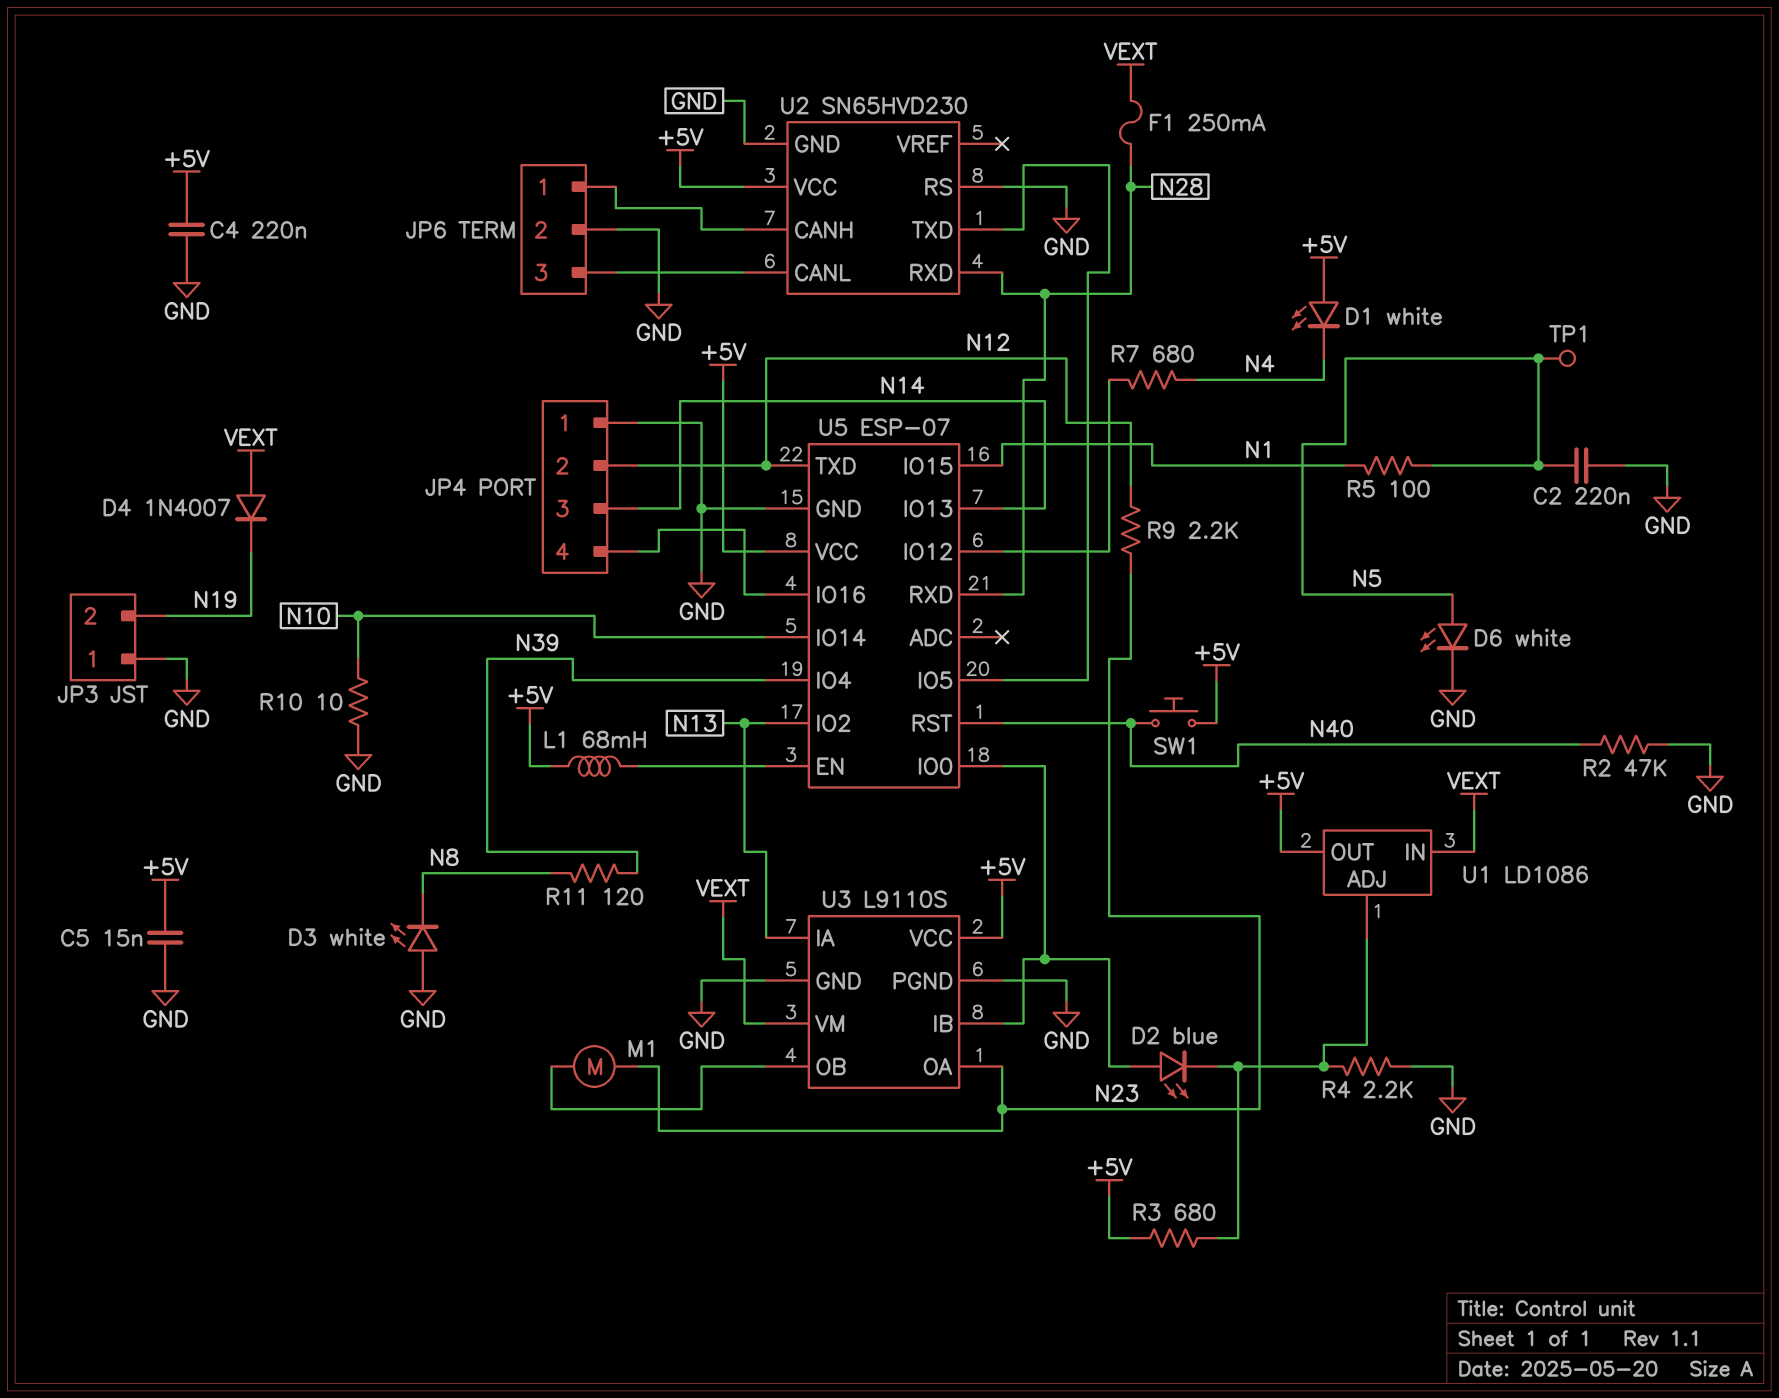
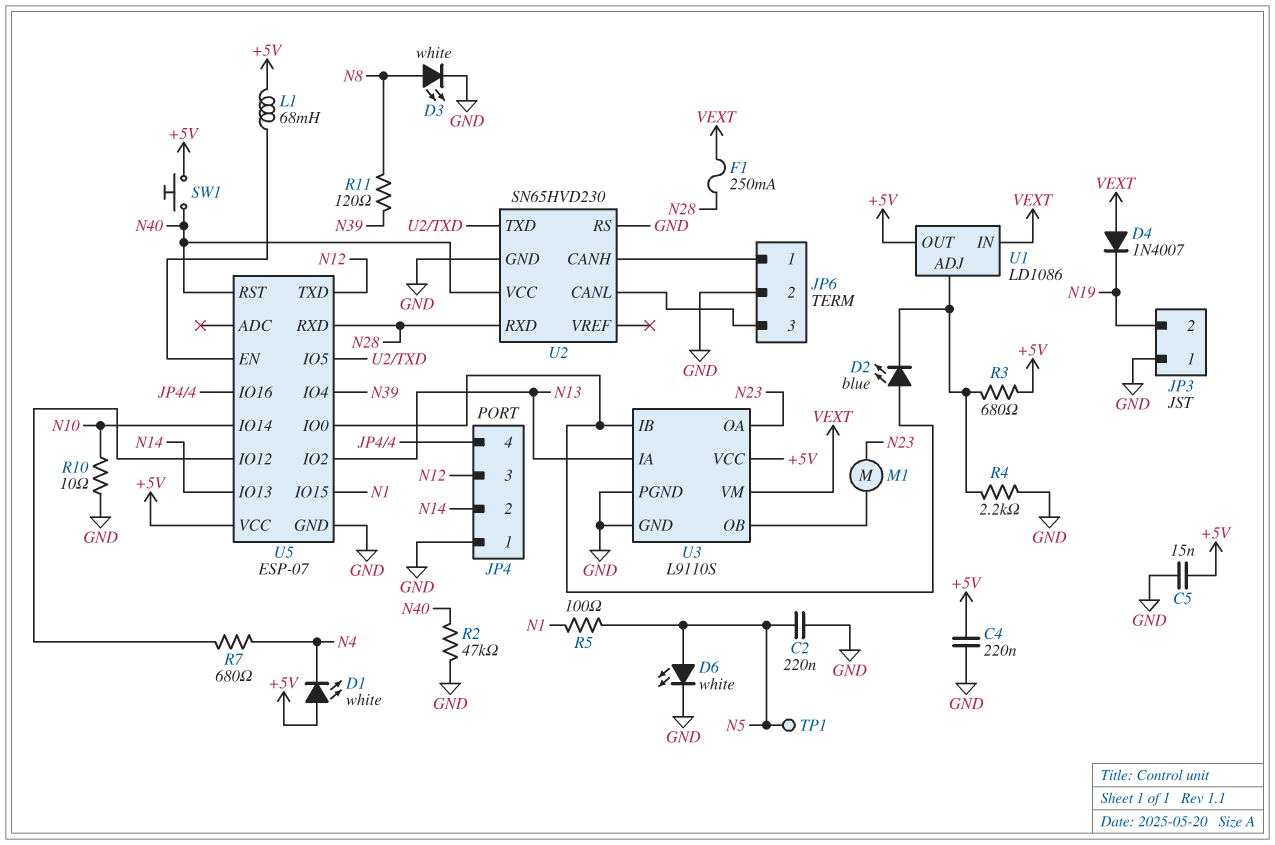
D3: LED white (A GND, K N8) -> LED white (A N8, K GND)
JP4 pin 2: N12 -> N14
JP4 pin 3: N14 -> N12
R9: 2.2k (N12, N23) -> none
U2 pin VCC: +5V -> N40

